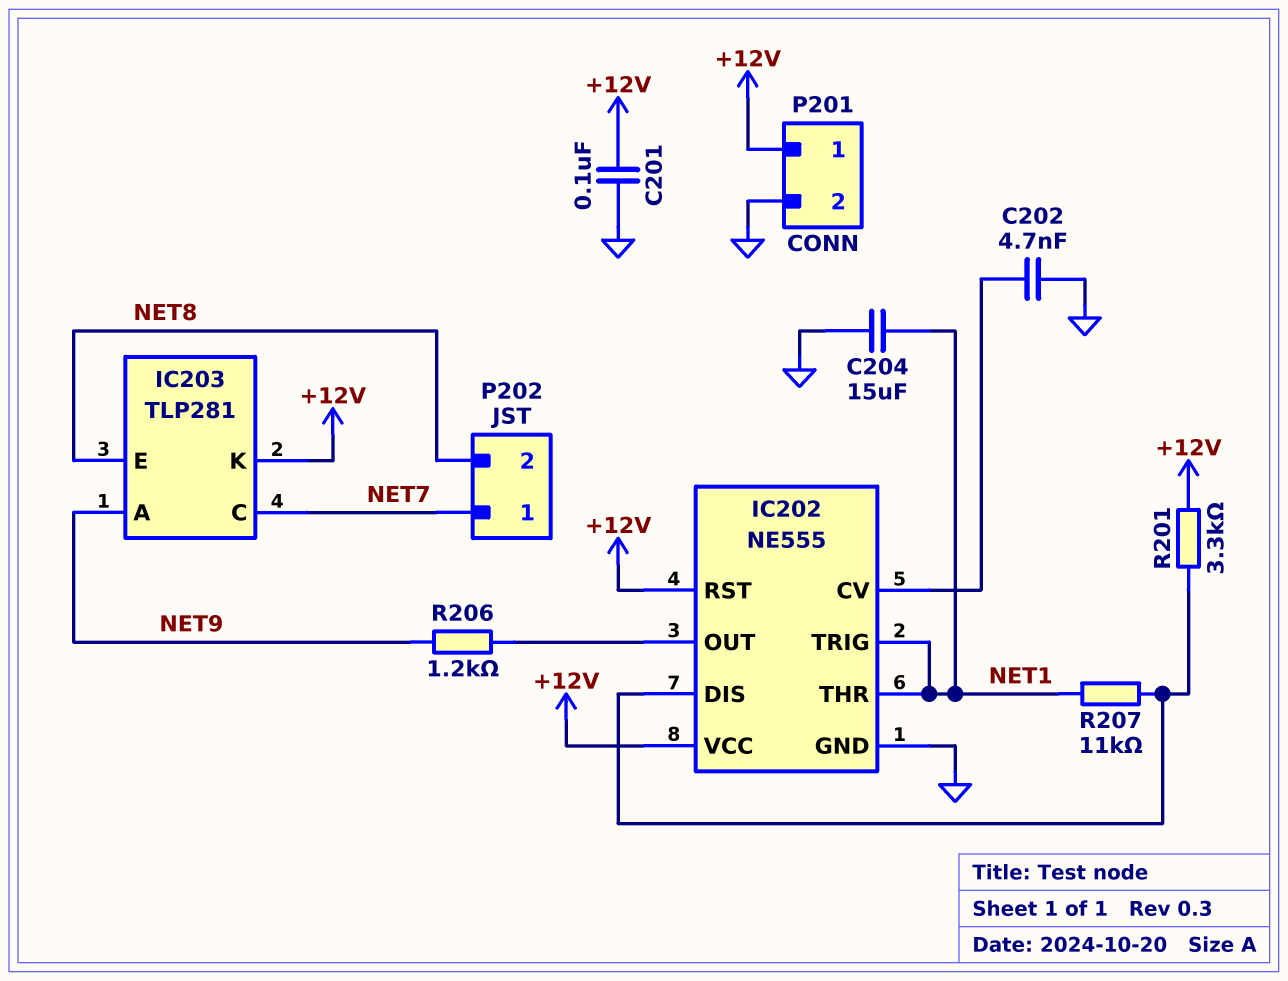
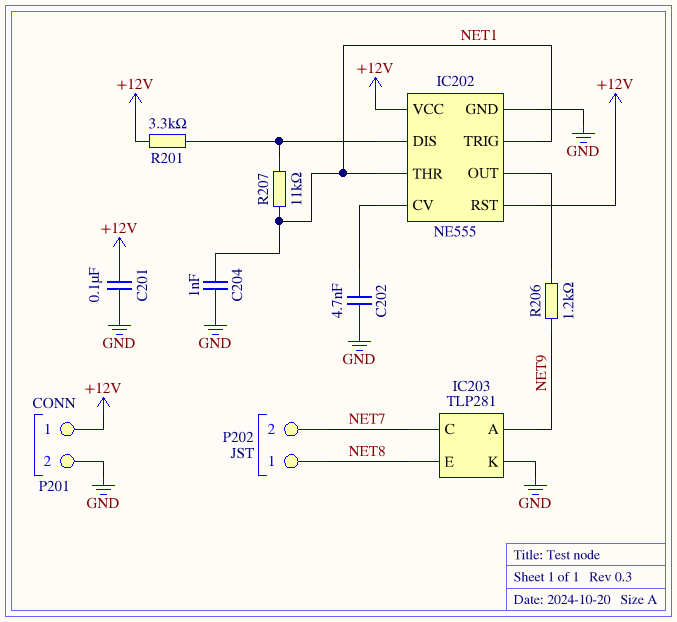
C204: 15uF (GND, NET1) -> 1nF (GND, NET1)
IC203 pin K: +12V -> GND
P202 pin 1: NET7 -> NET8
P202 pin 2: NET8 -> NET7

